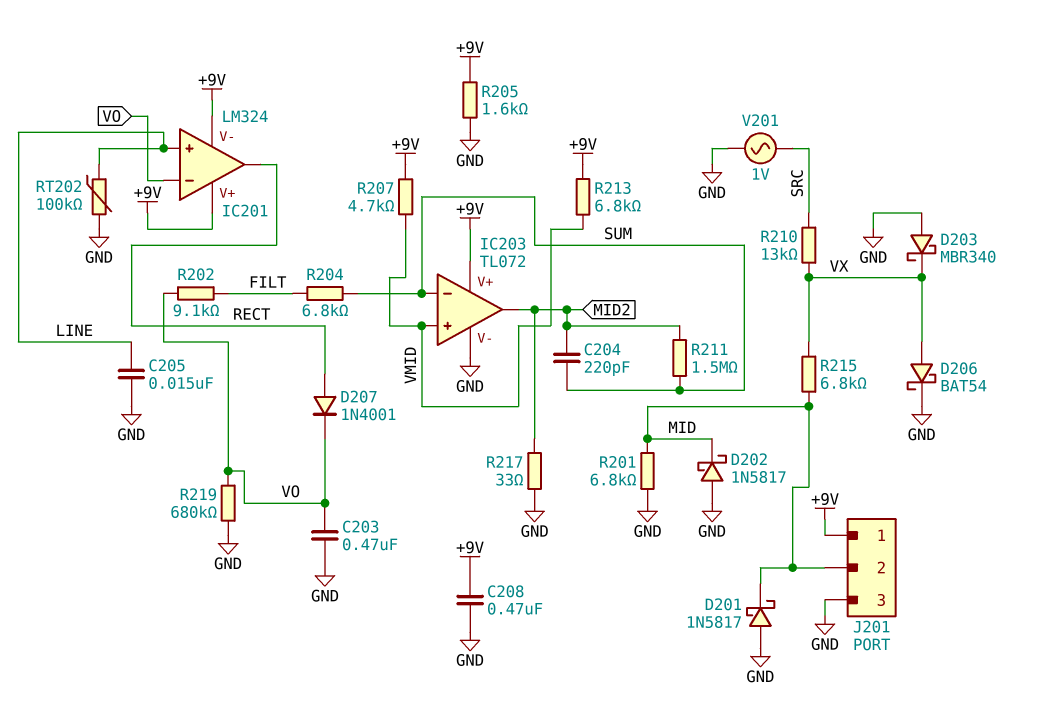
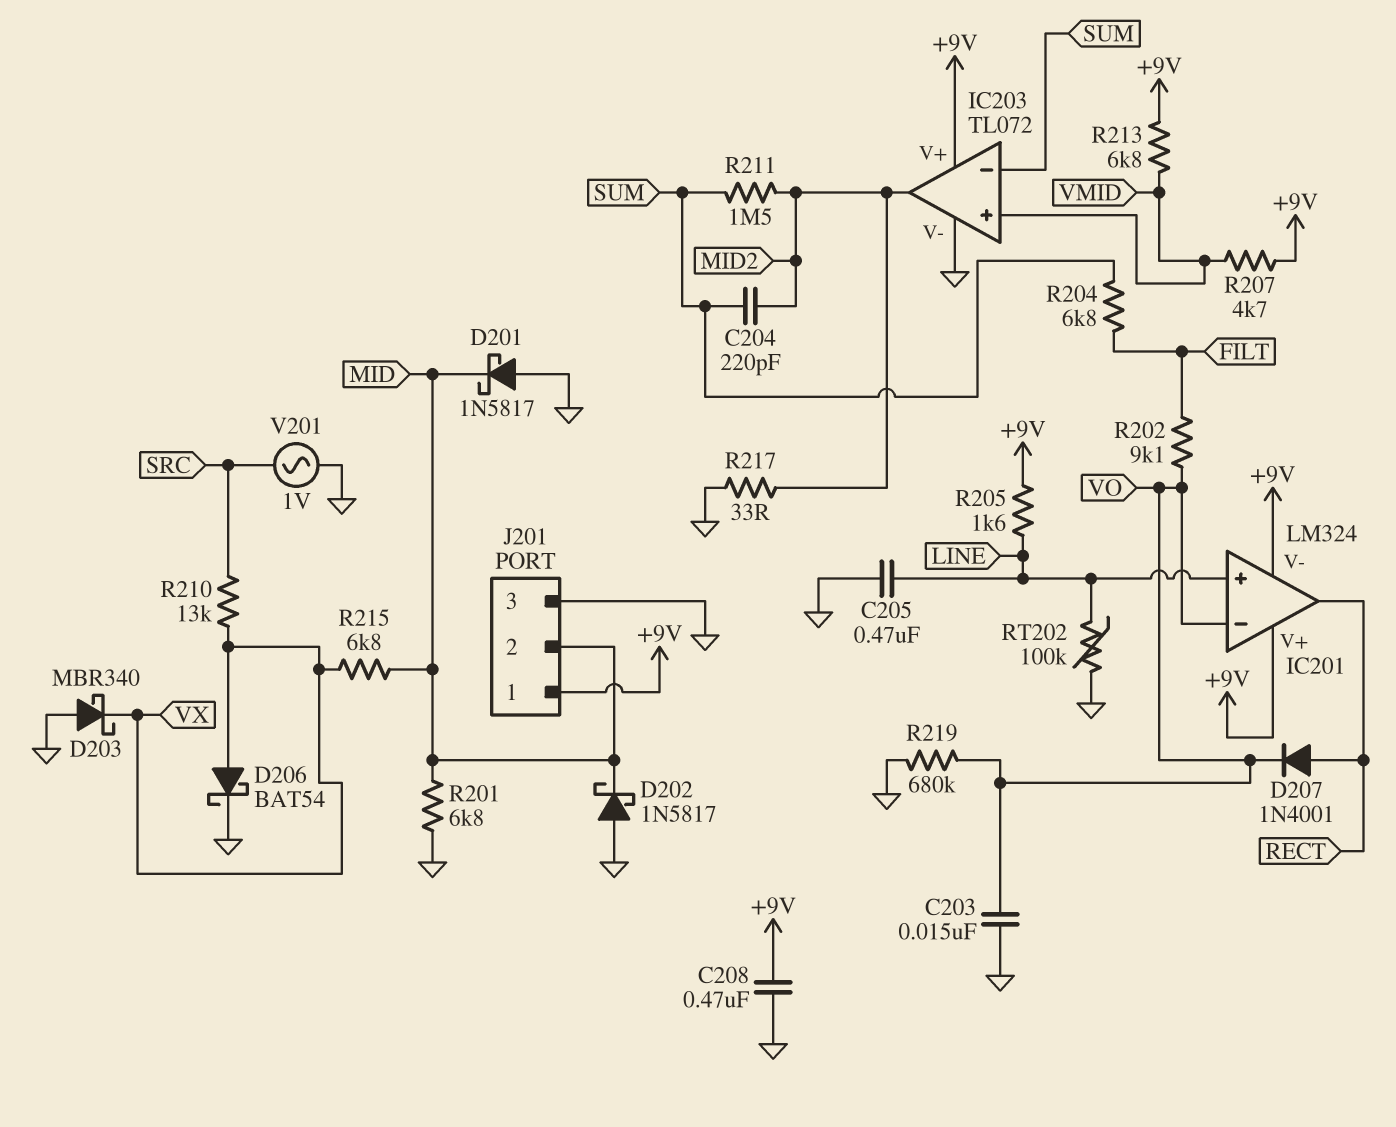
C203: 470nF (GND, VO) -> 15nF (GND, VO)
C205: 15nF (GND, LINE) -> 470nF (GND, LINE)
R205: 1.6k (+9V, GND) -> 1.6k (+9V, LINE)

